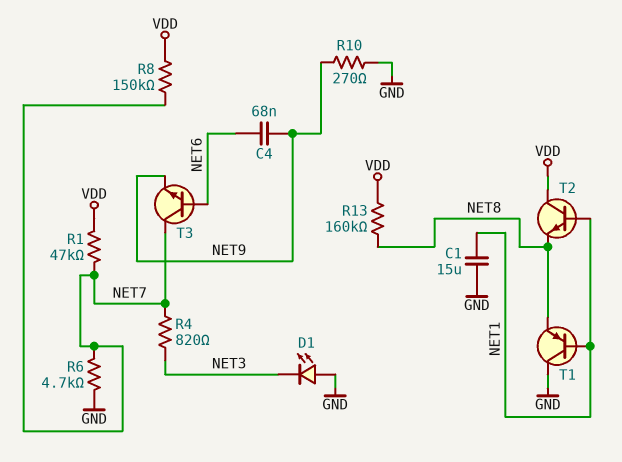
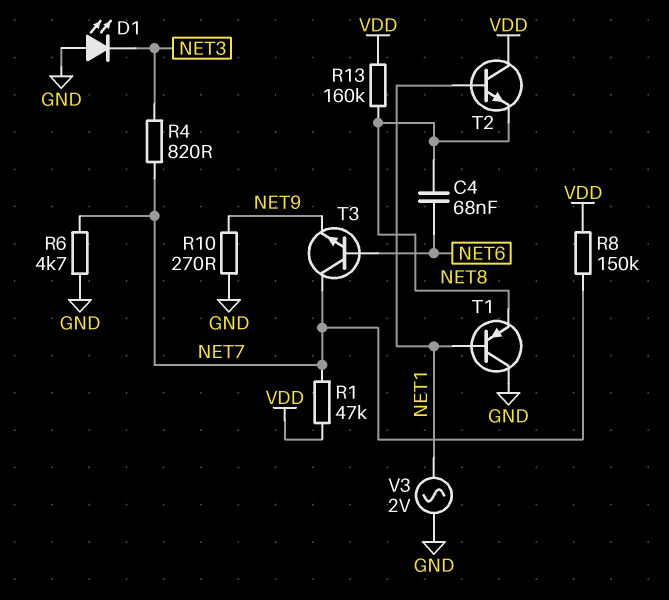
C1: 15uF (GND, NET1) -> none
C4: 68nF (NET6, NET9) -> 68nF (NET6, NET8)
V3: none -> AC 2V (GND, NET1)

